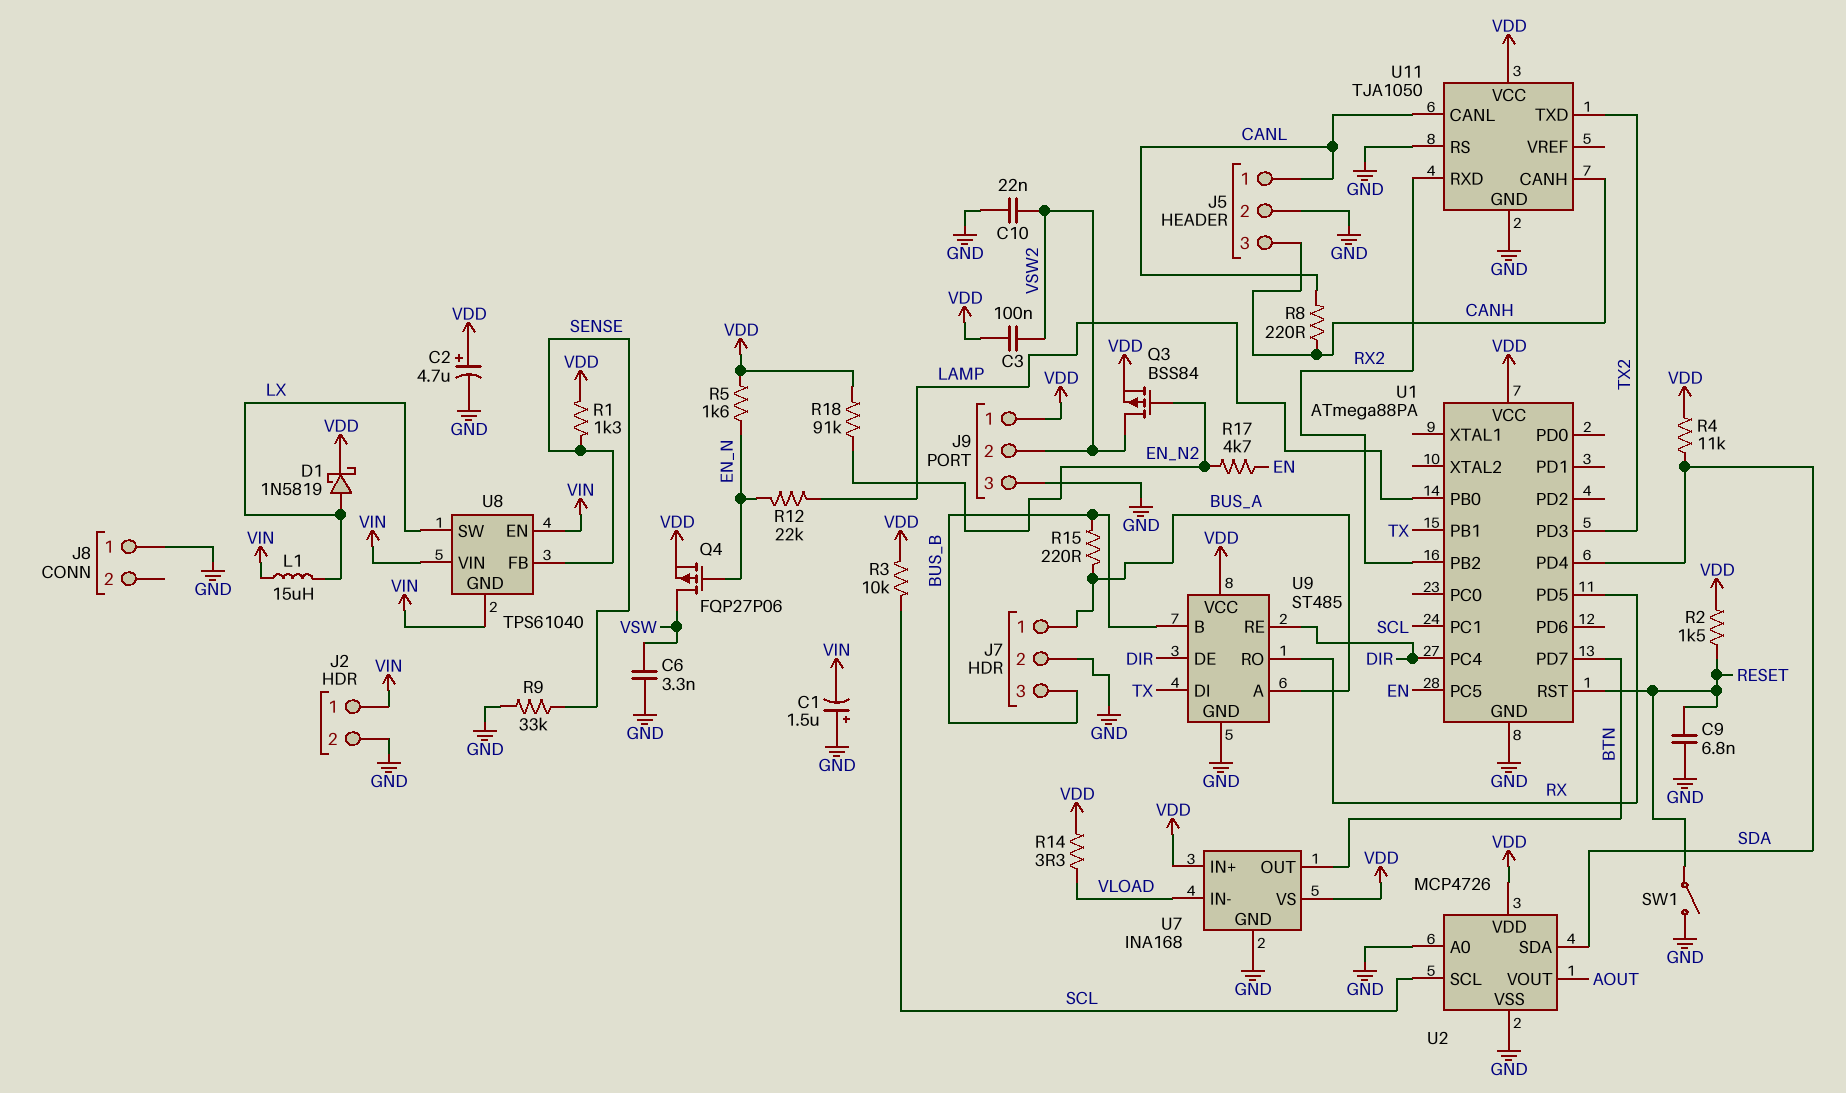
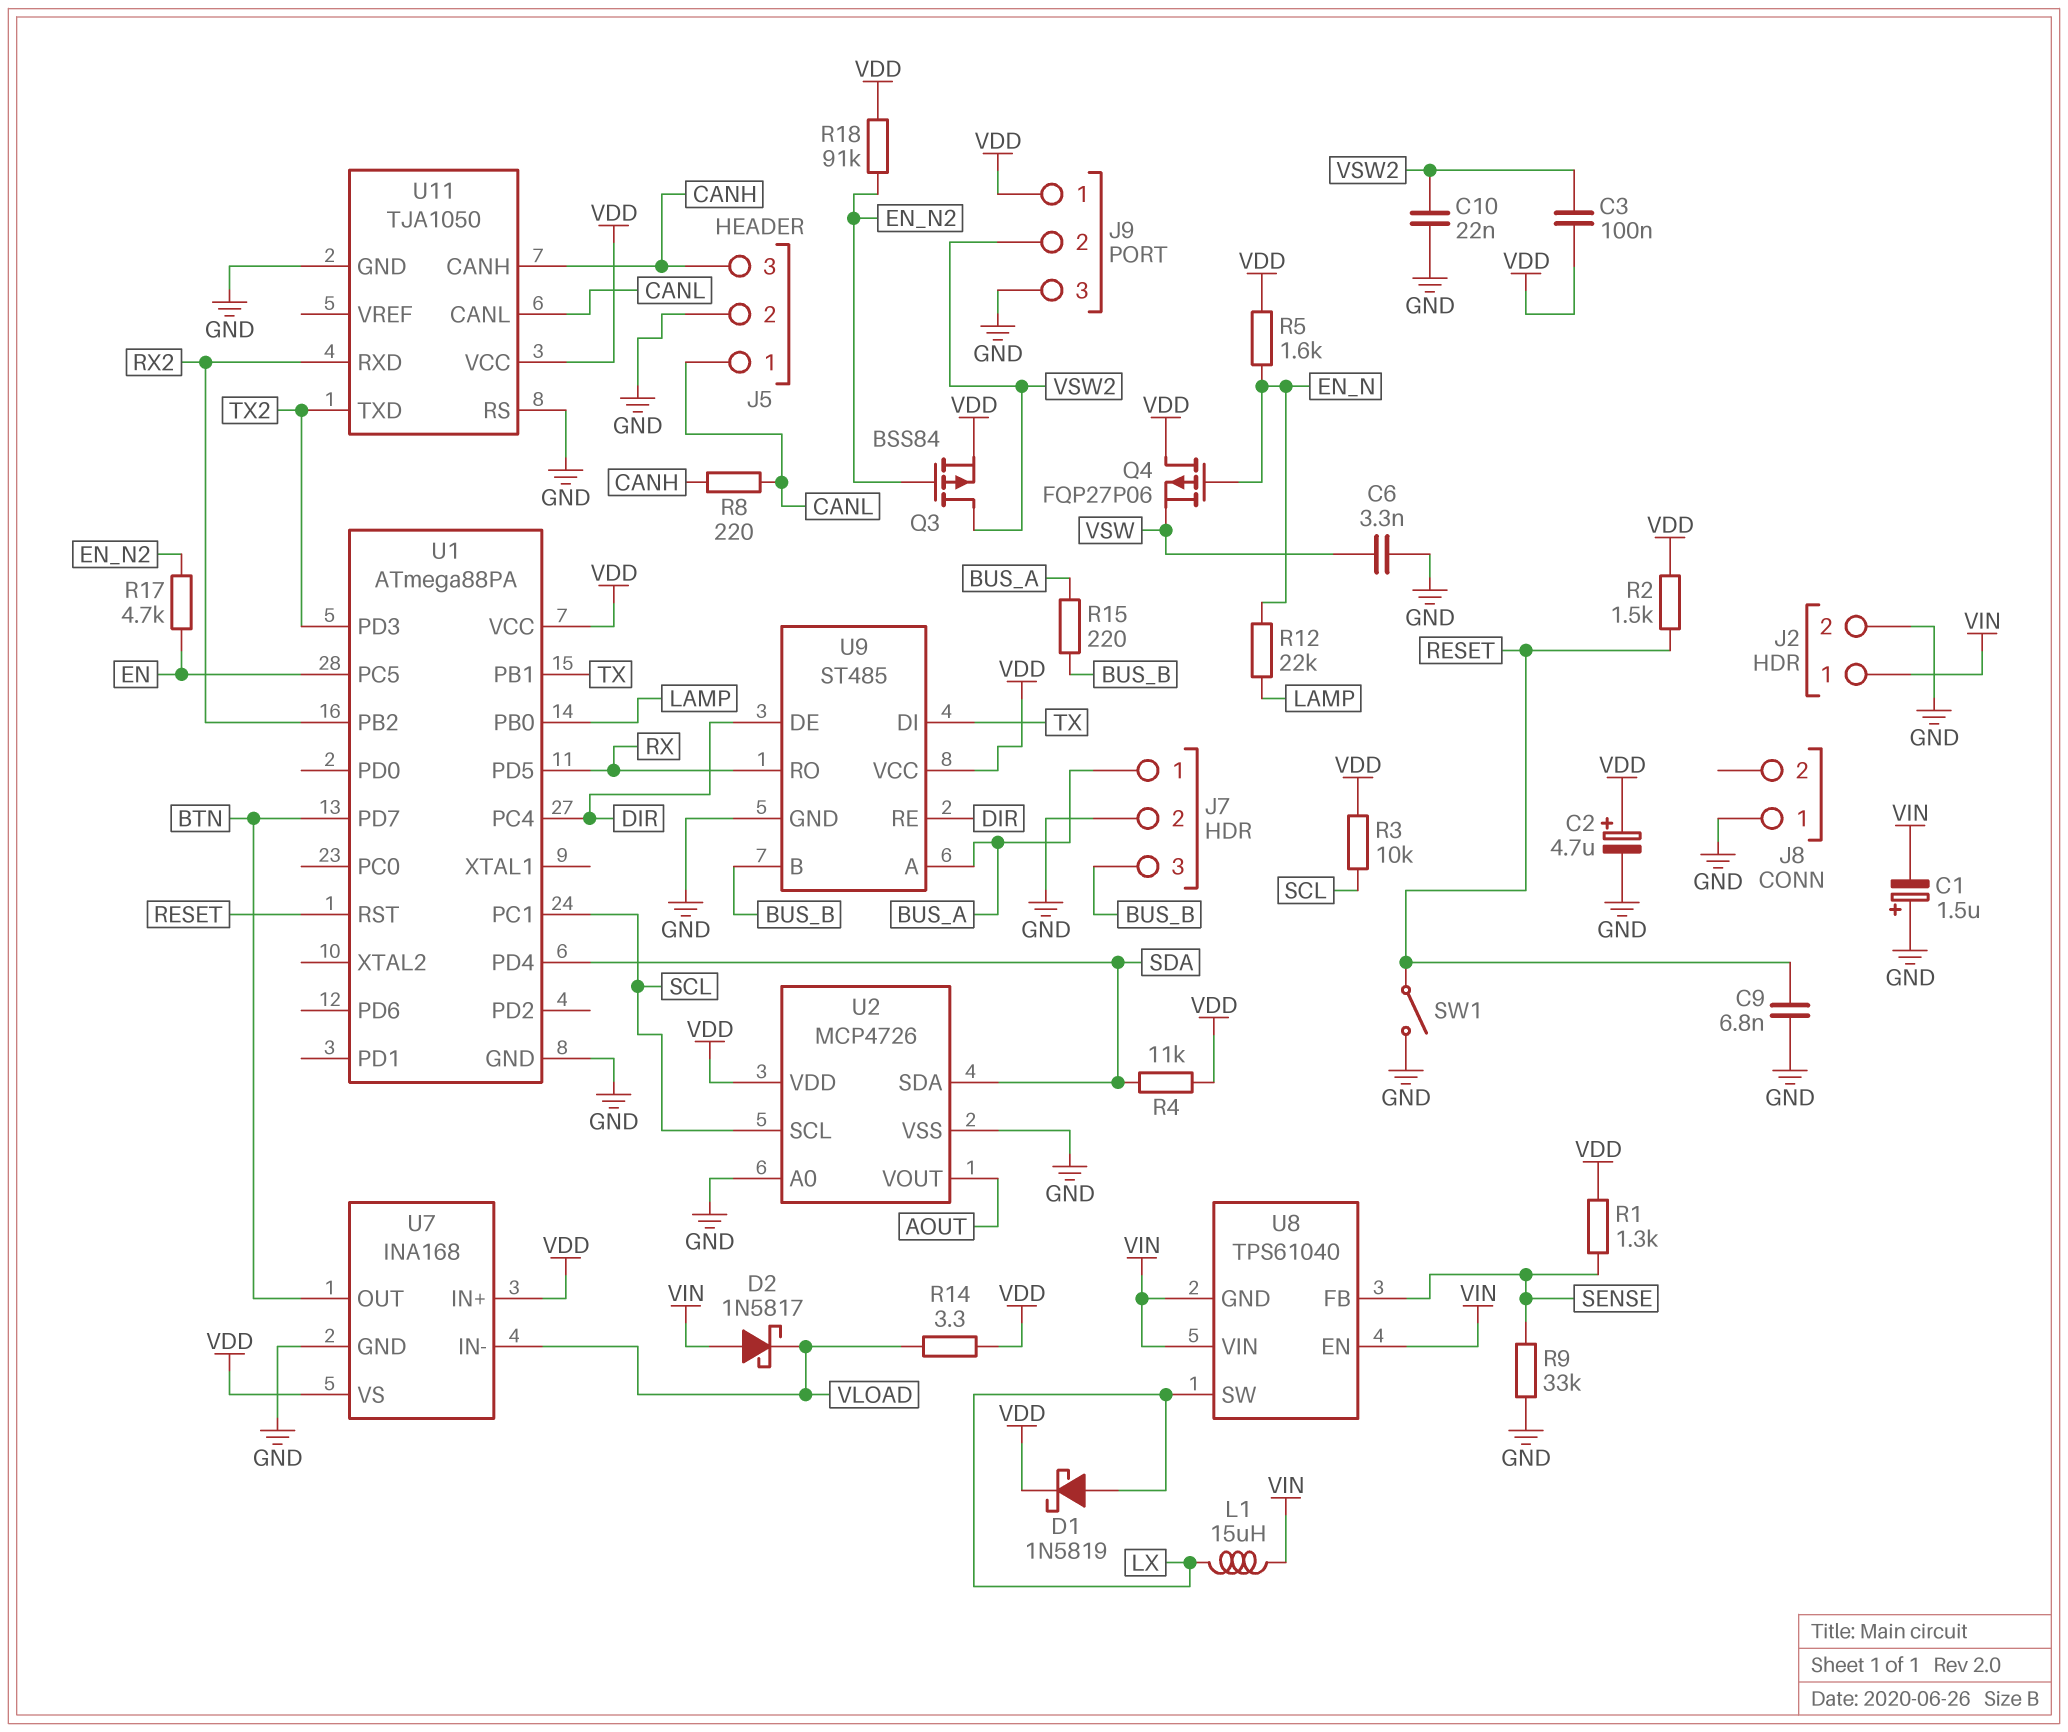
D2: none -> schottky 1N5817 (A VIN, K VLOAD)
Q4: PMOS FQP27P06 (G EN_N, D VSW, S VDD) -> PMOS FQP27P06 (G EN_N, D VDD, S VSW)

